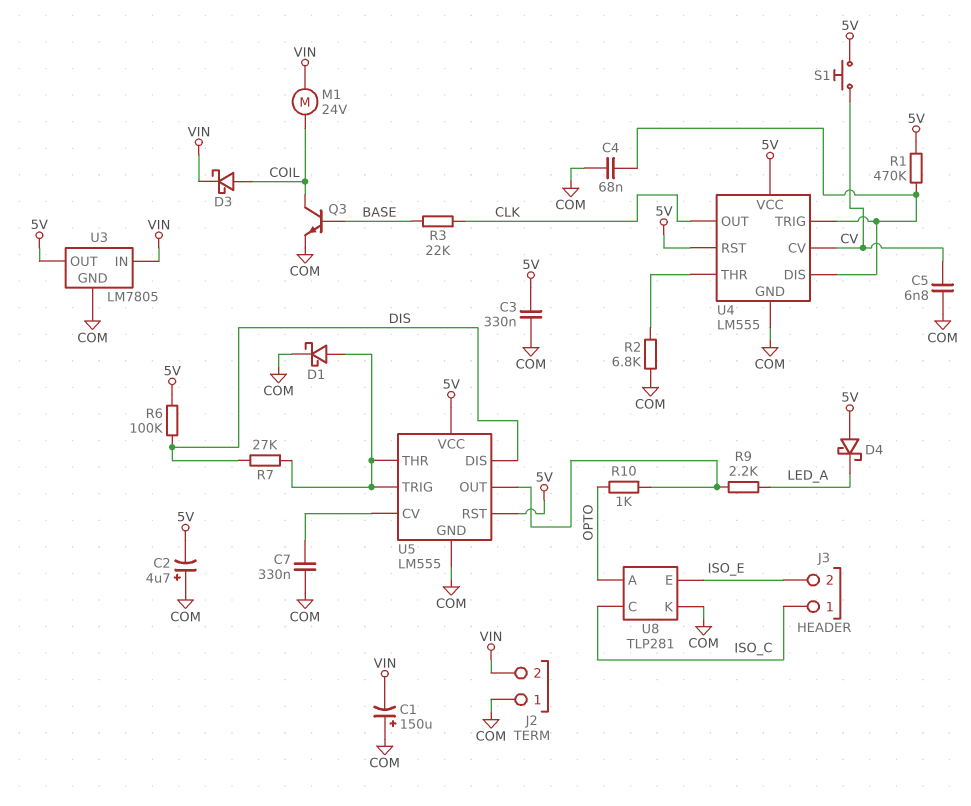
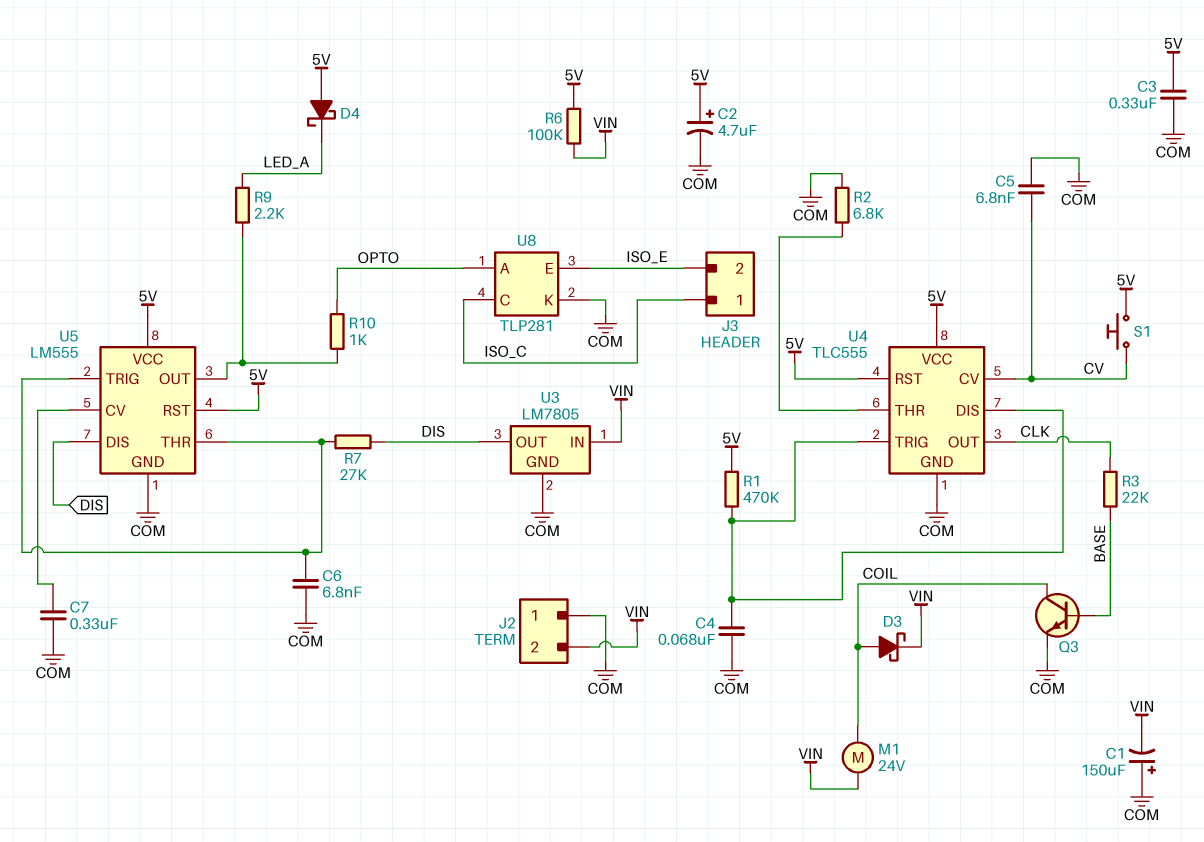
C2: 4.7uF (plus COM, minus 5V) -> 4.7uF (plus 5V, minus COM)
C6: none -> 6.8nF (COM, U5/THR)
D1: schottky (A U5/THR, K COM) -> none
R6: 100k (5V, DIS) -> 100k (5V, VIN)
U3 pin OUT: 5V -> DIS
U4: LM555 -> TLC555

